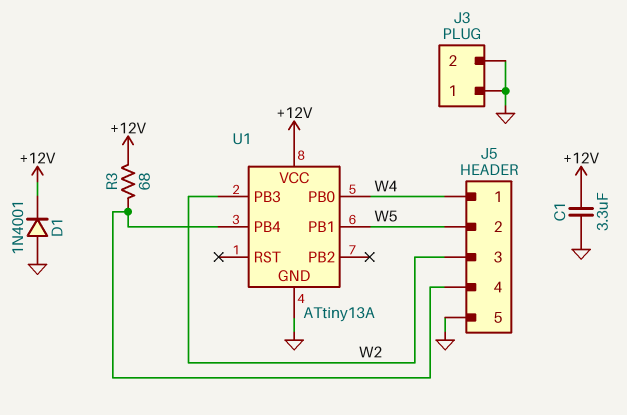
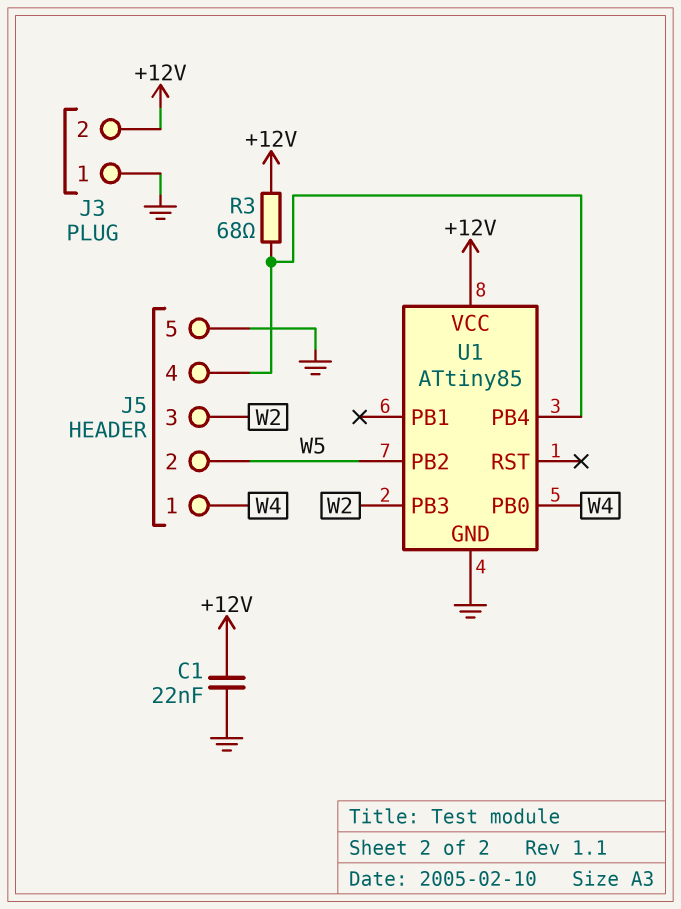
C1: 3.3uF (+12V, GND) -> 22nF (+12V, GND)
D1: diode 1N4001 (A GND, K +12V) -> none
J3 pin 2: GND -> +12V
U1: ATtiny13A -> ATtiny85
U1 pin PB1: W5 -> none
U1 pin PB2: none -> W5

